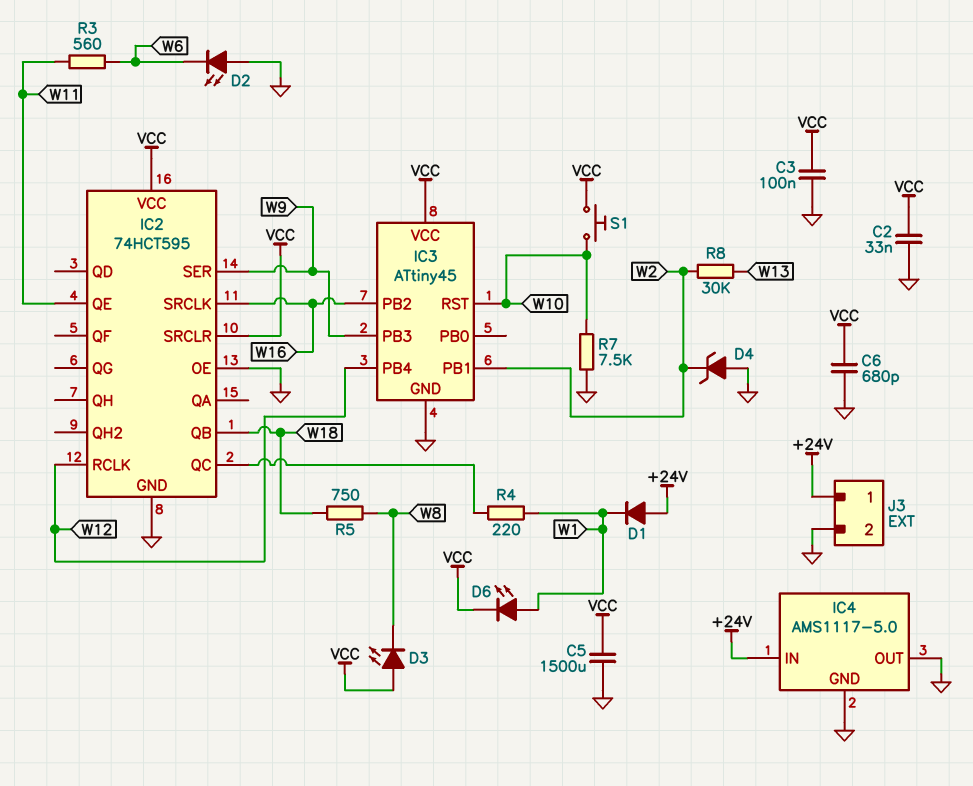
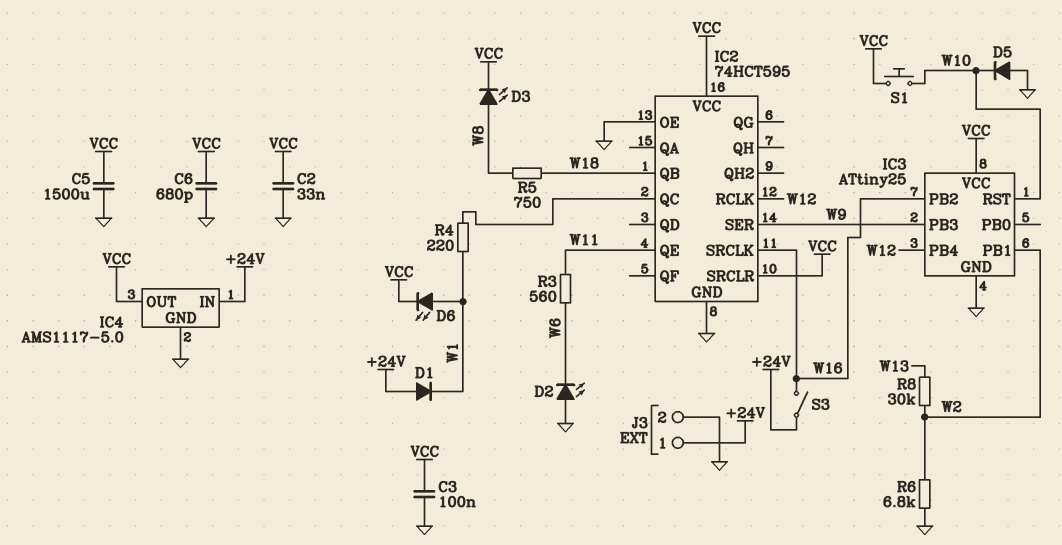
D3: LED (A VCC, K W8) -> LED (A W8, K VCC)
D4: zener (A GND, K W2) -> none
D5: none -> diode (A GND, K W10)
IC3: ATtiny45 -> ATtiny25
IC4 pin OUT: GND -> VCC
R6: none -> 6.8k (GND, W2)
R7: 7.5k (GND, W10) -> none
S3: none -> switch (+24V, W16)

